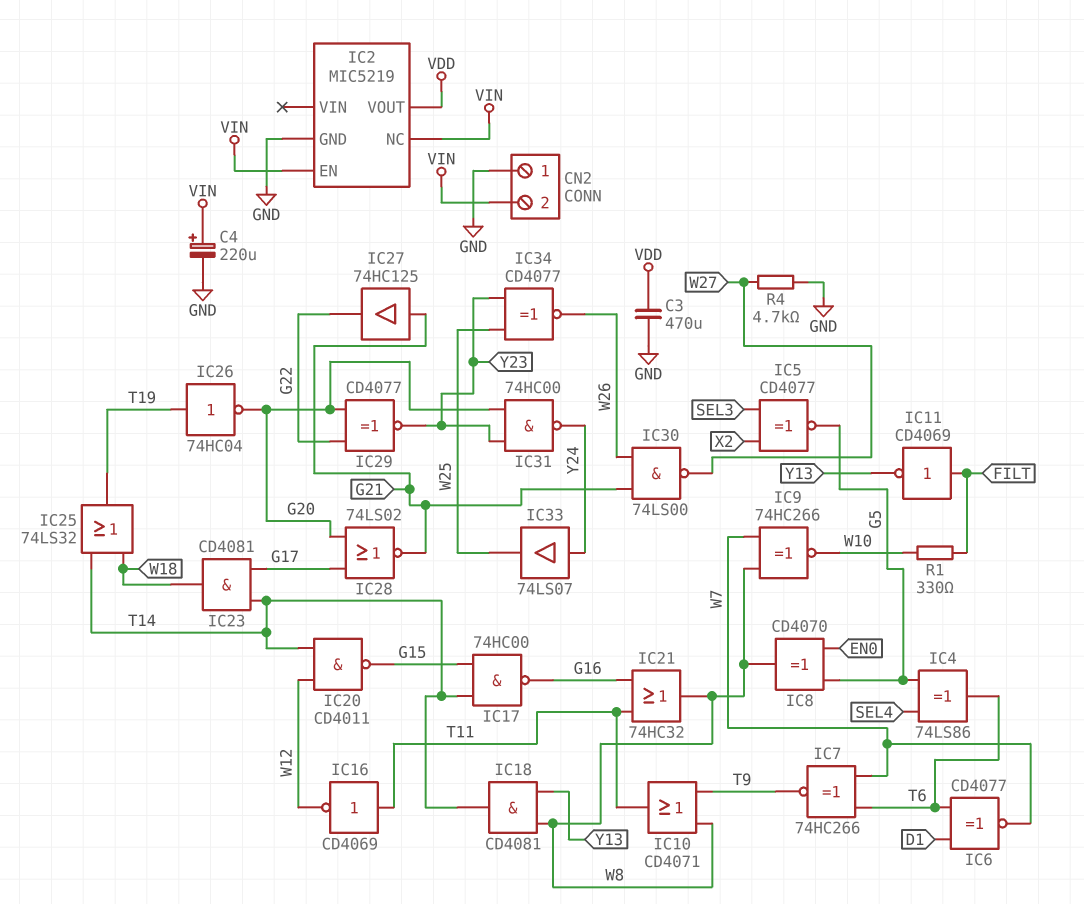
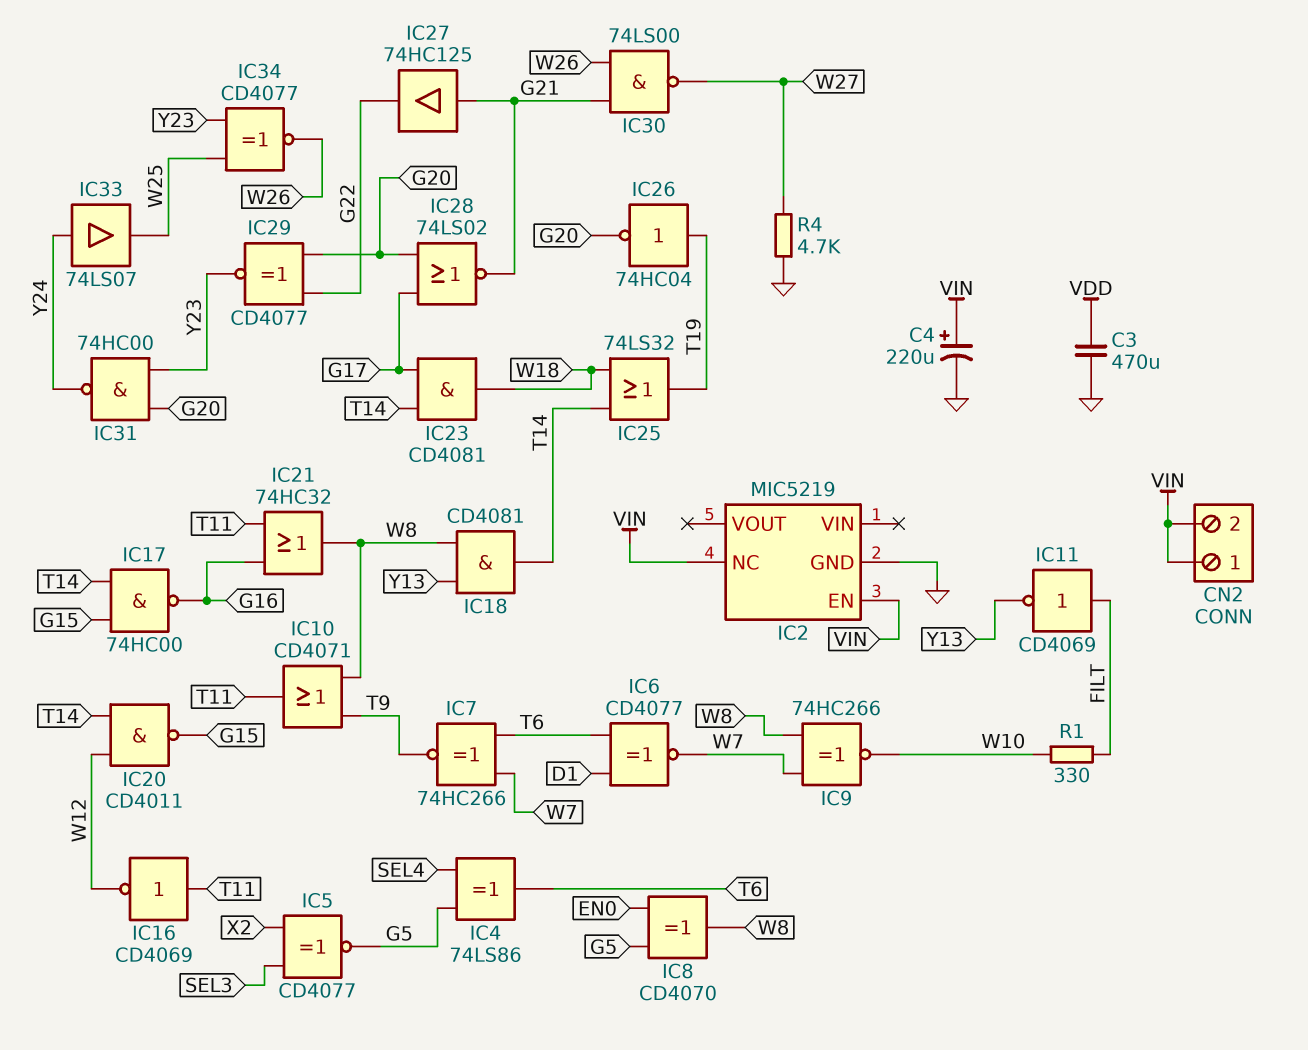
CN2 pin 1: GND -> VIN
IC2 pin VOUT: VDD -> none

